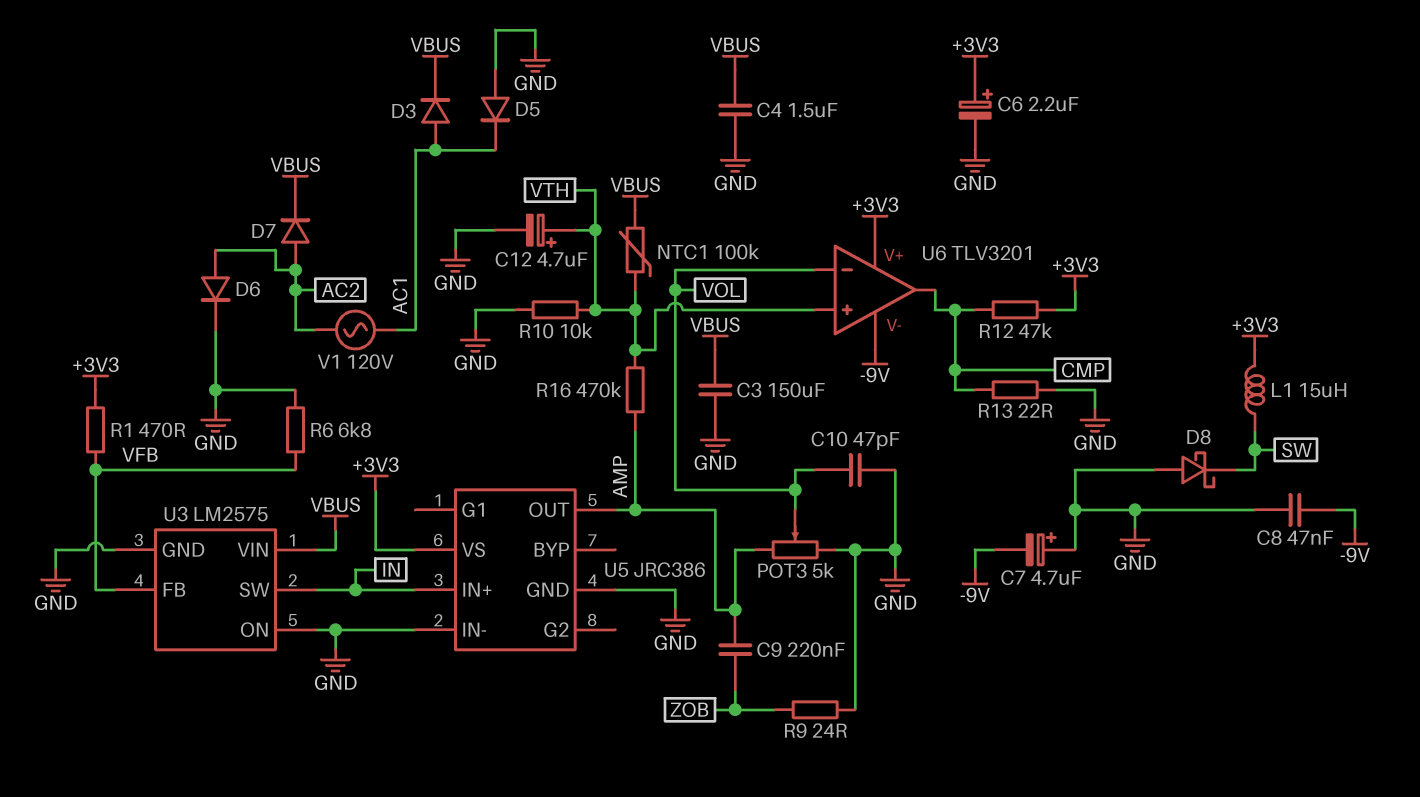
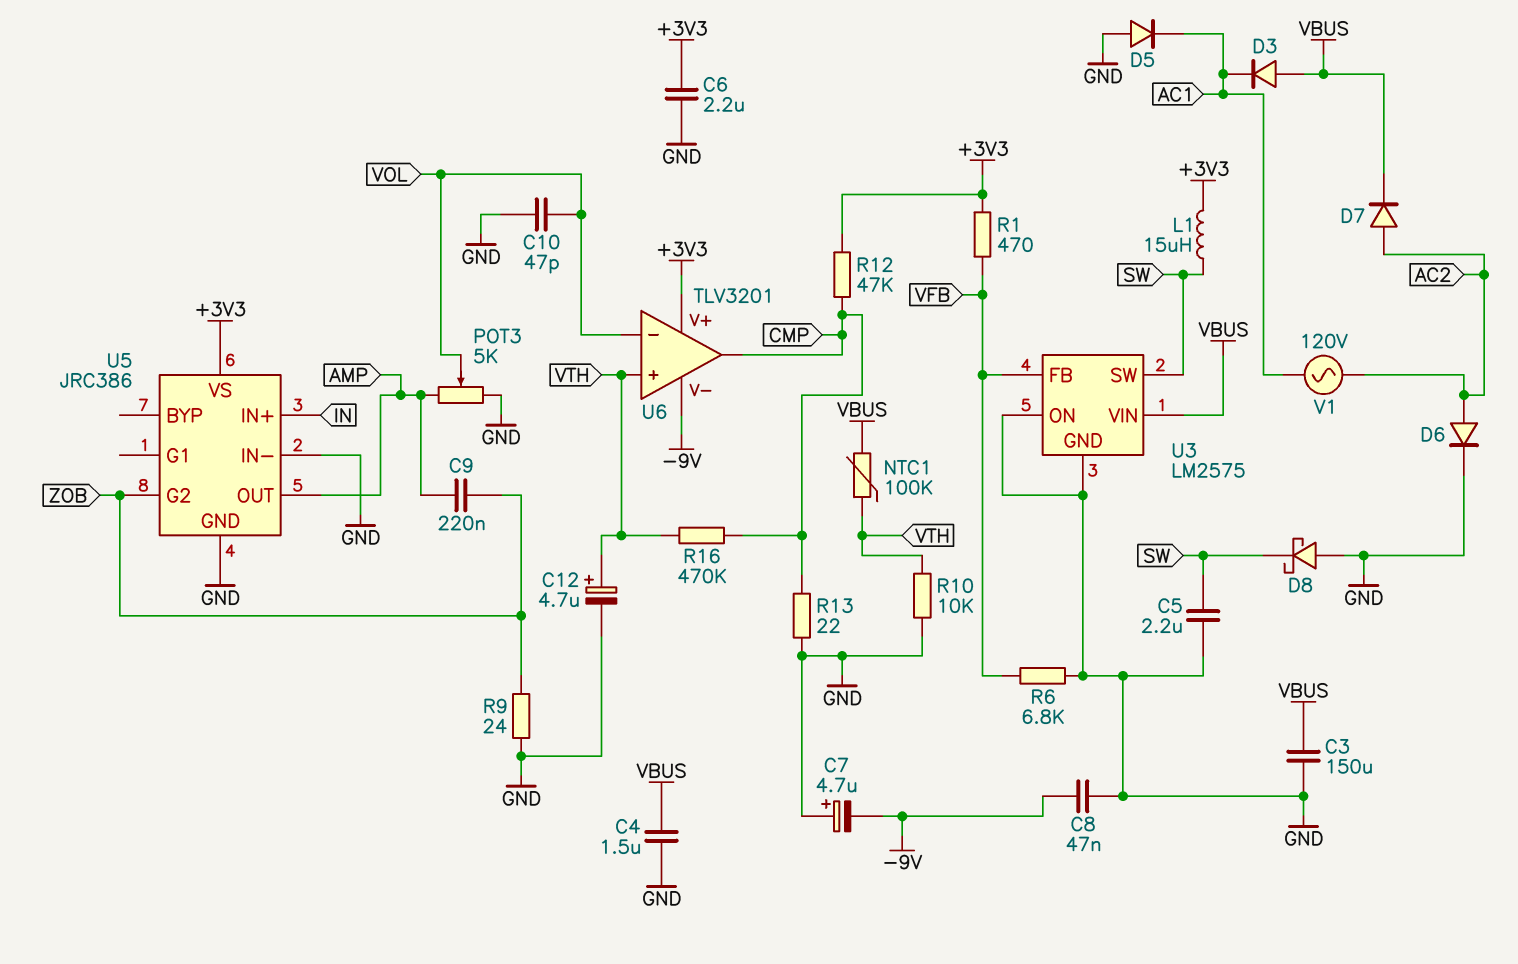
C5: none -> 2.2uF (GND, SW)
C6: 2.2uF (plus +3V3, minus GND) -> 2.2uF (+3V3, GND)
D3: diode (A AC1, K VBUS) -> diode (A VBUS, K AC1)
R16: 470k (AMP, VTH) -> 470k (CMP, VTH)
U3 pin SW: IN -> SW
U5 pin G2: none -> ZOB

